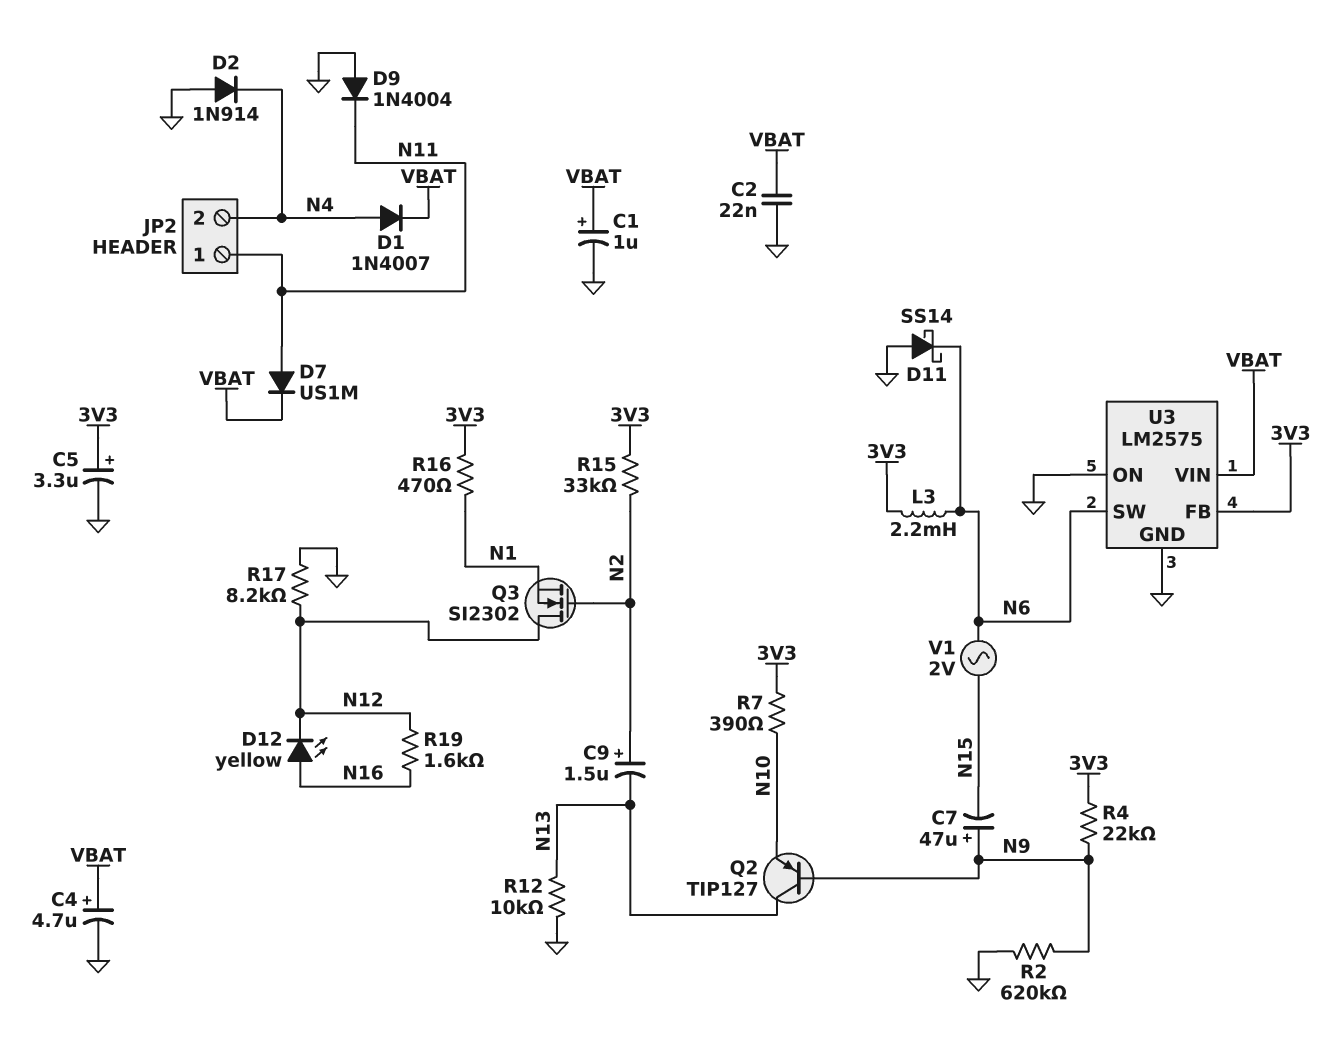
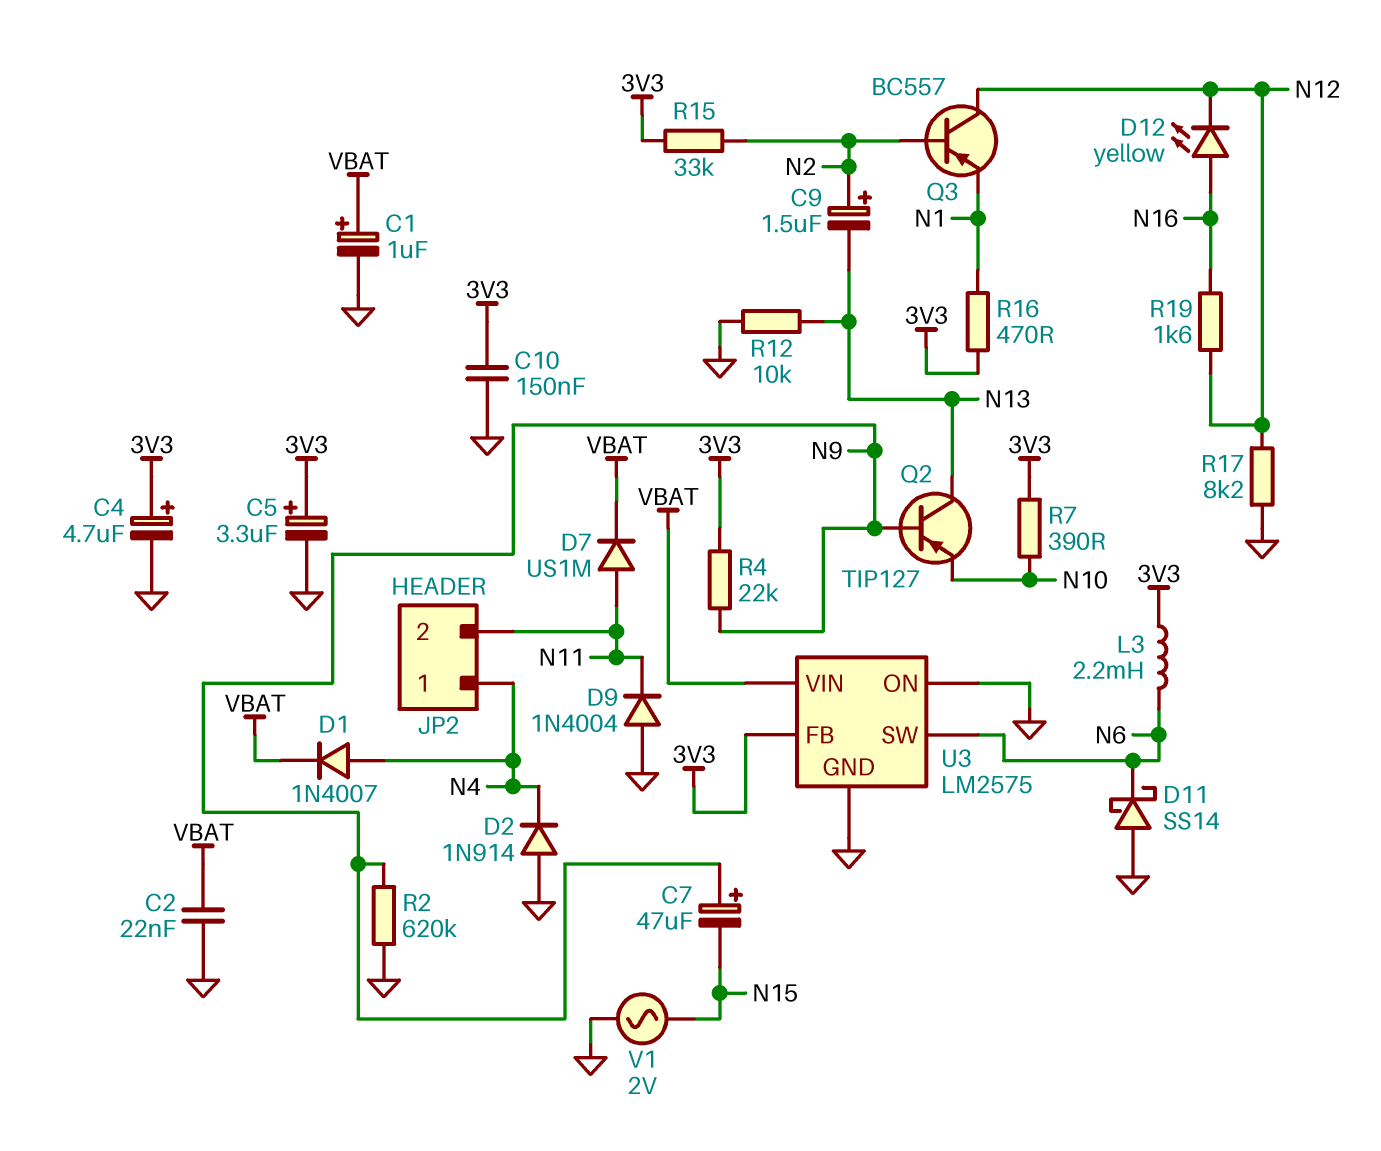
C4: 4.7uF (plus VBAT, minus GND) -> 4.7uF (plus 3V3, minus GND)
C10: none -> 150nF (3V3, GND)
JP2 pin 1: N11 -> N4
JP2 pin 2: N4 -> N11
Q3: NMOS SI2302 (G N2, D N12, S N1) -> PNP BC557 (B N2, C N12, E N1)
V1: AC 2V (N6, N15) -> AC 2V (GND, N15)

